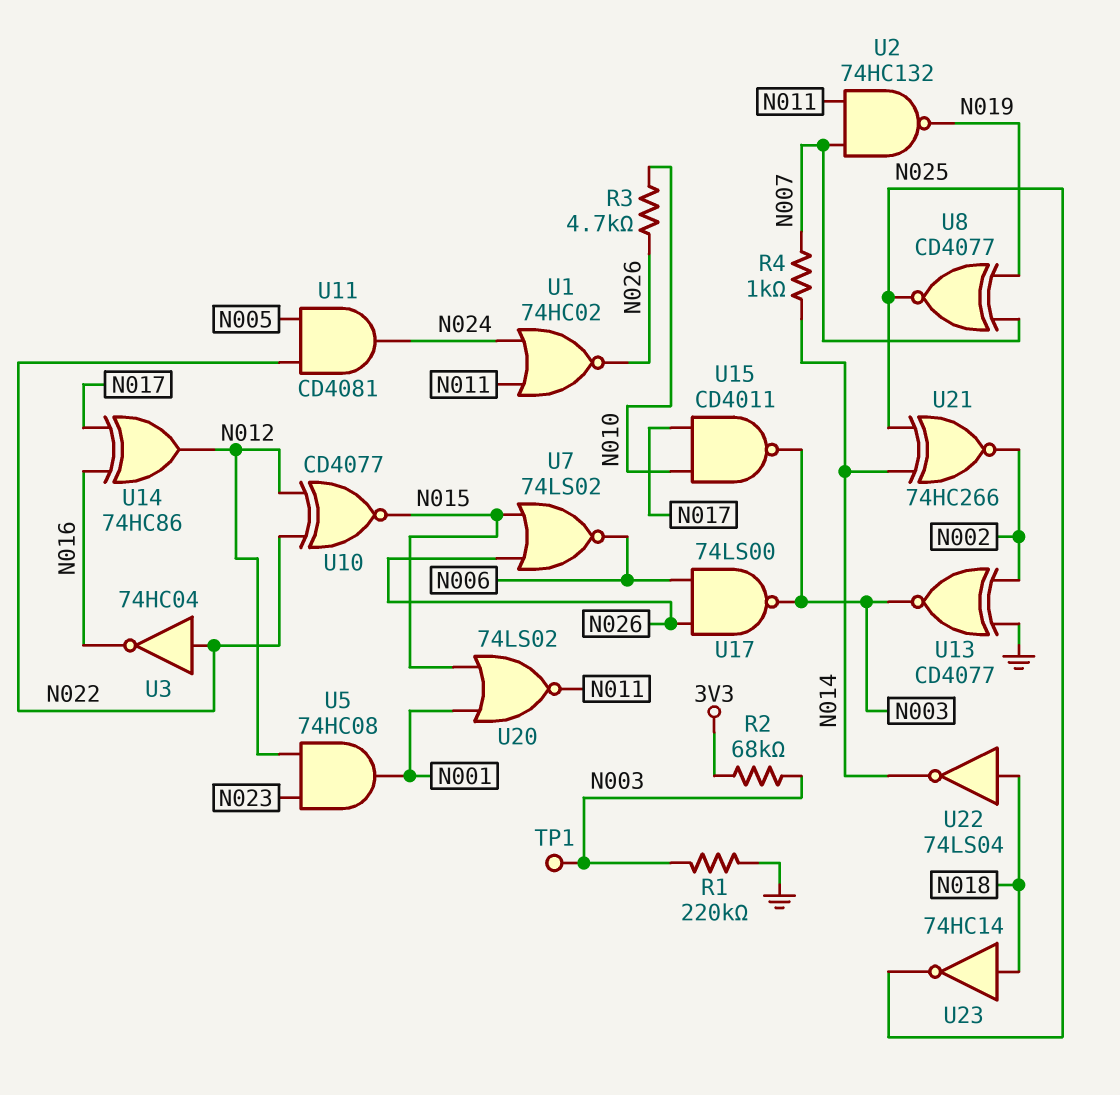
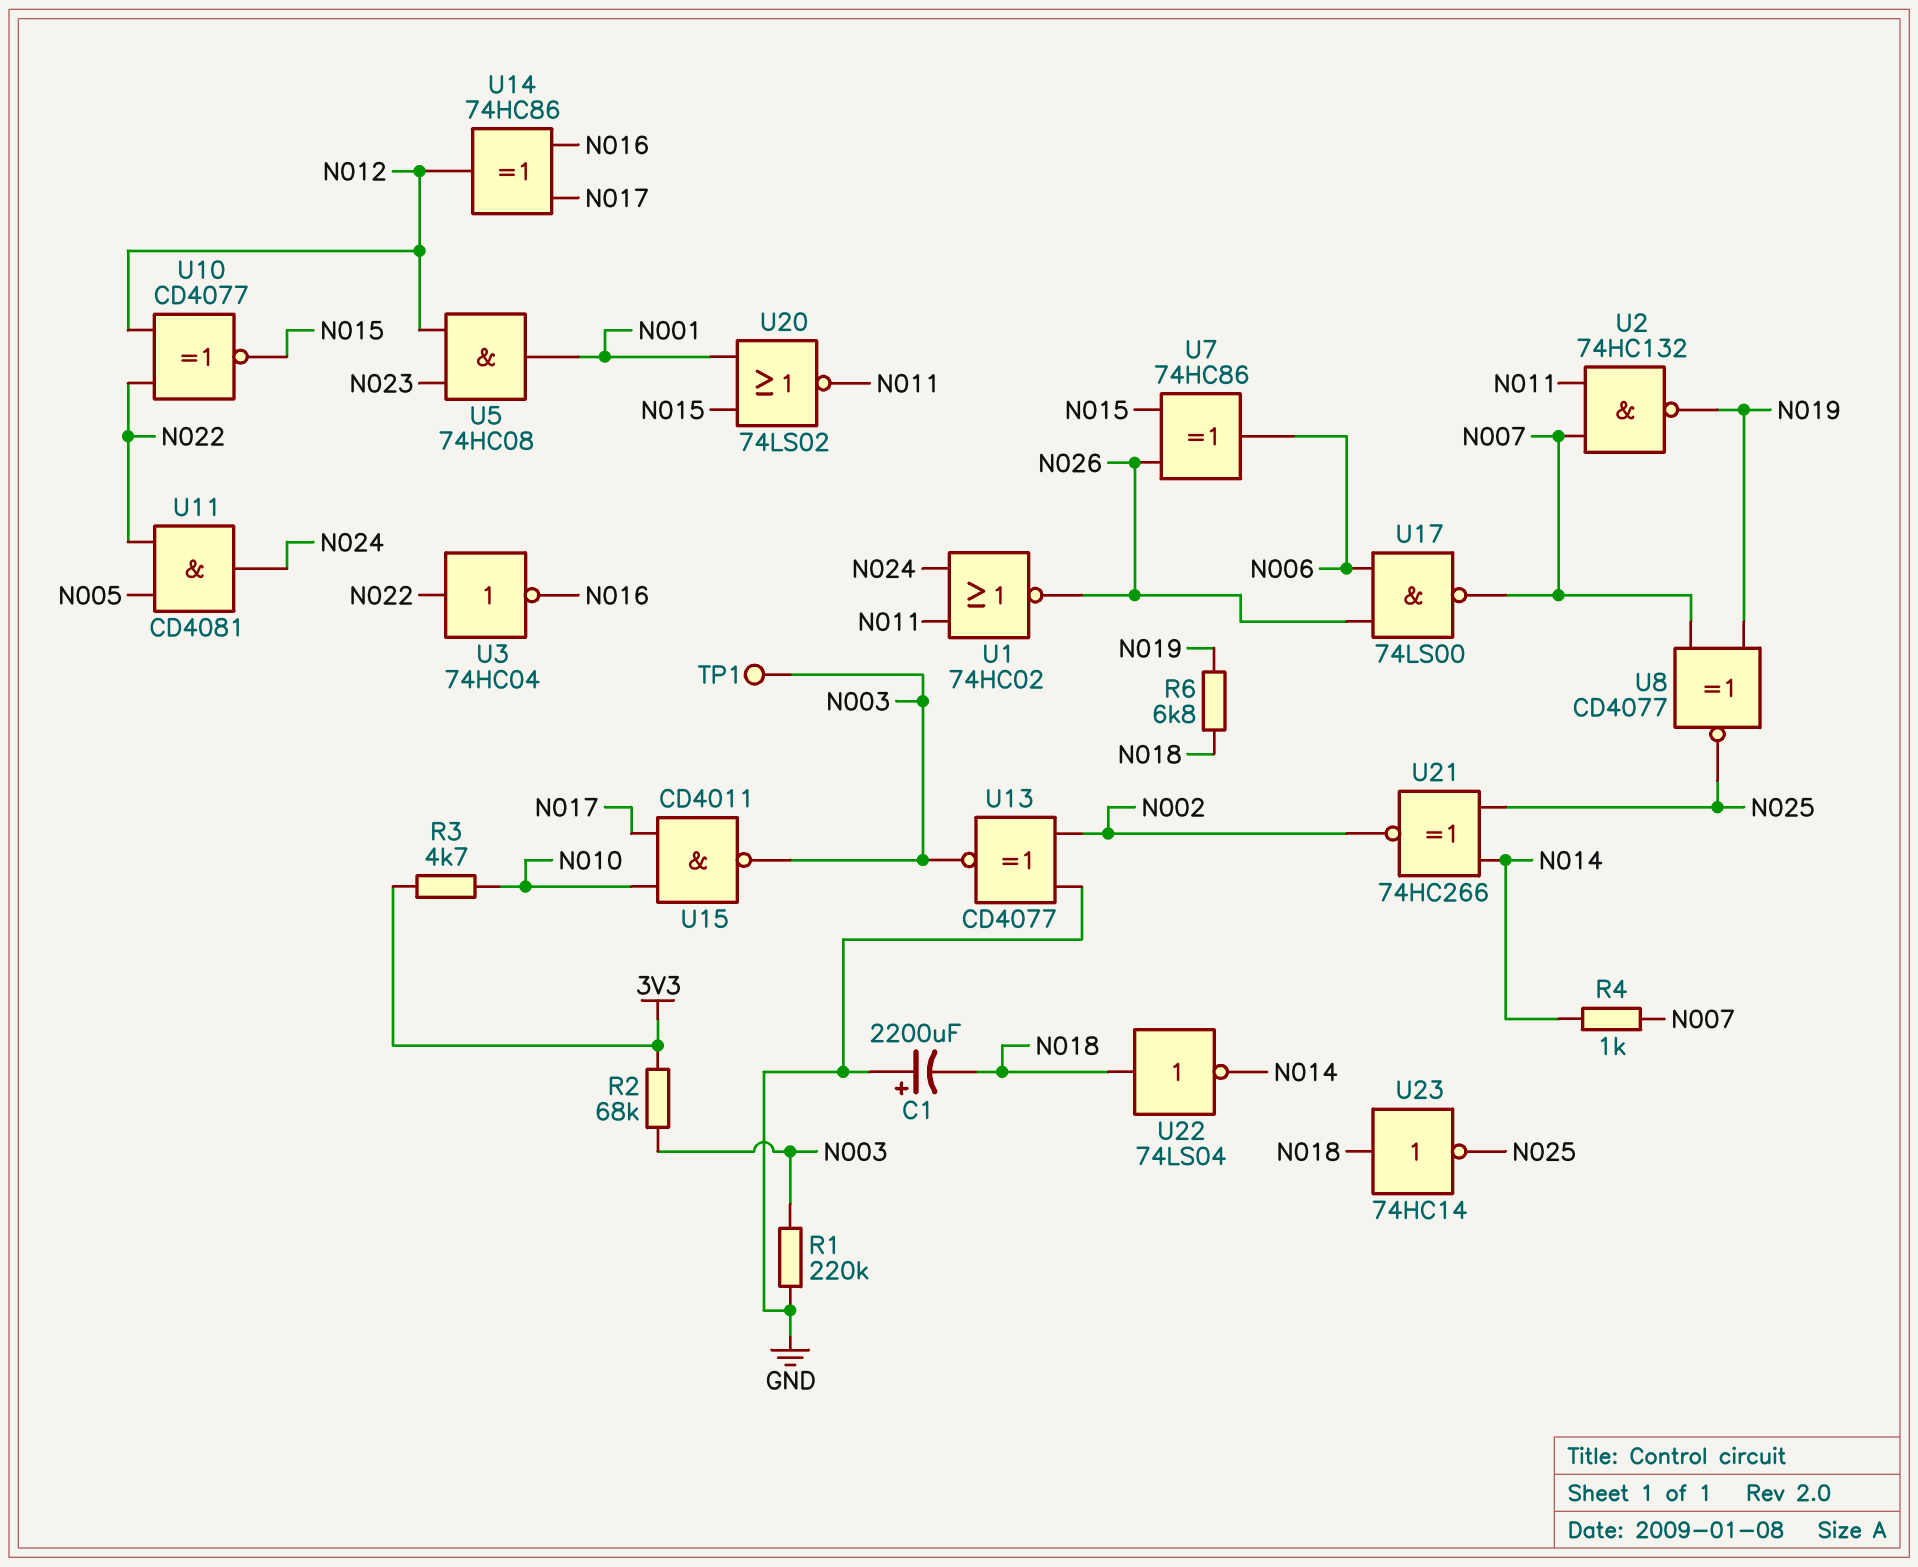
C1: none -> 2200uF (plus GND, minus N018)
R3: 4.7k (N010, N026) -> 4.7k (3V3, N010)
R6: none -> 6.8k (N018, N019)
U7: NOR 74LS02 (in N015, in N026, out N006) -> XOR 74HC86 (in N015, in N026, out N006)
U17: NAND 74LS00 (in N006, in N026, out N003) -> NAND 74LS00 (in N006, in N026, out N007)

